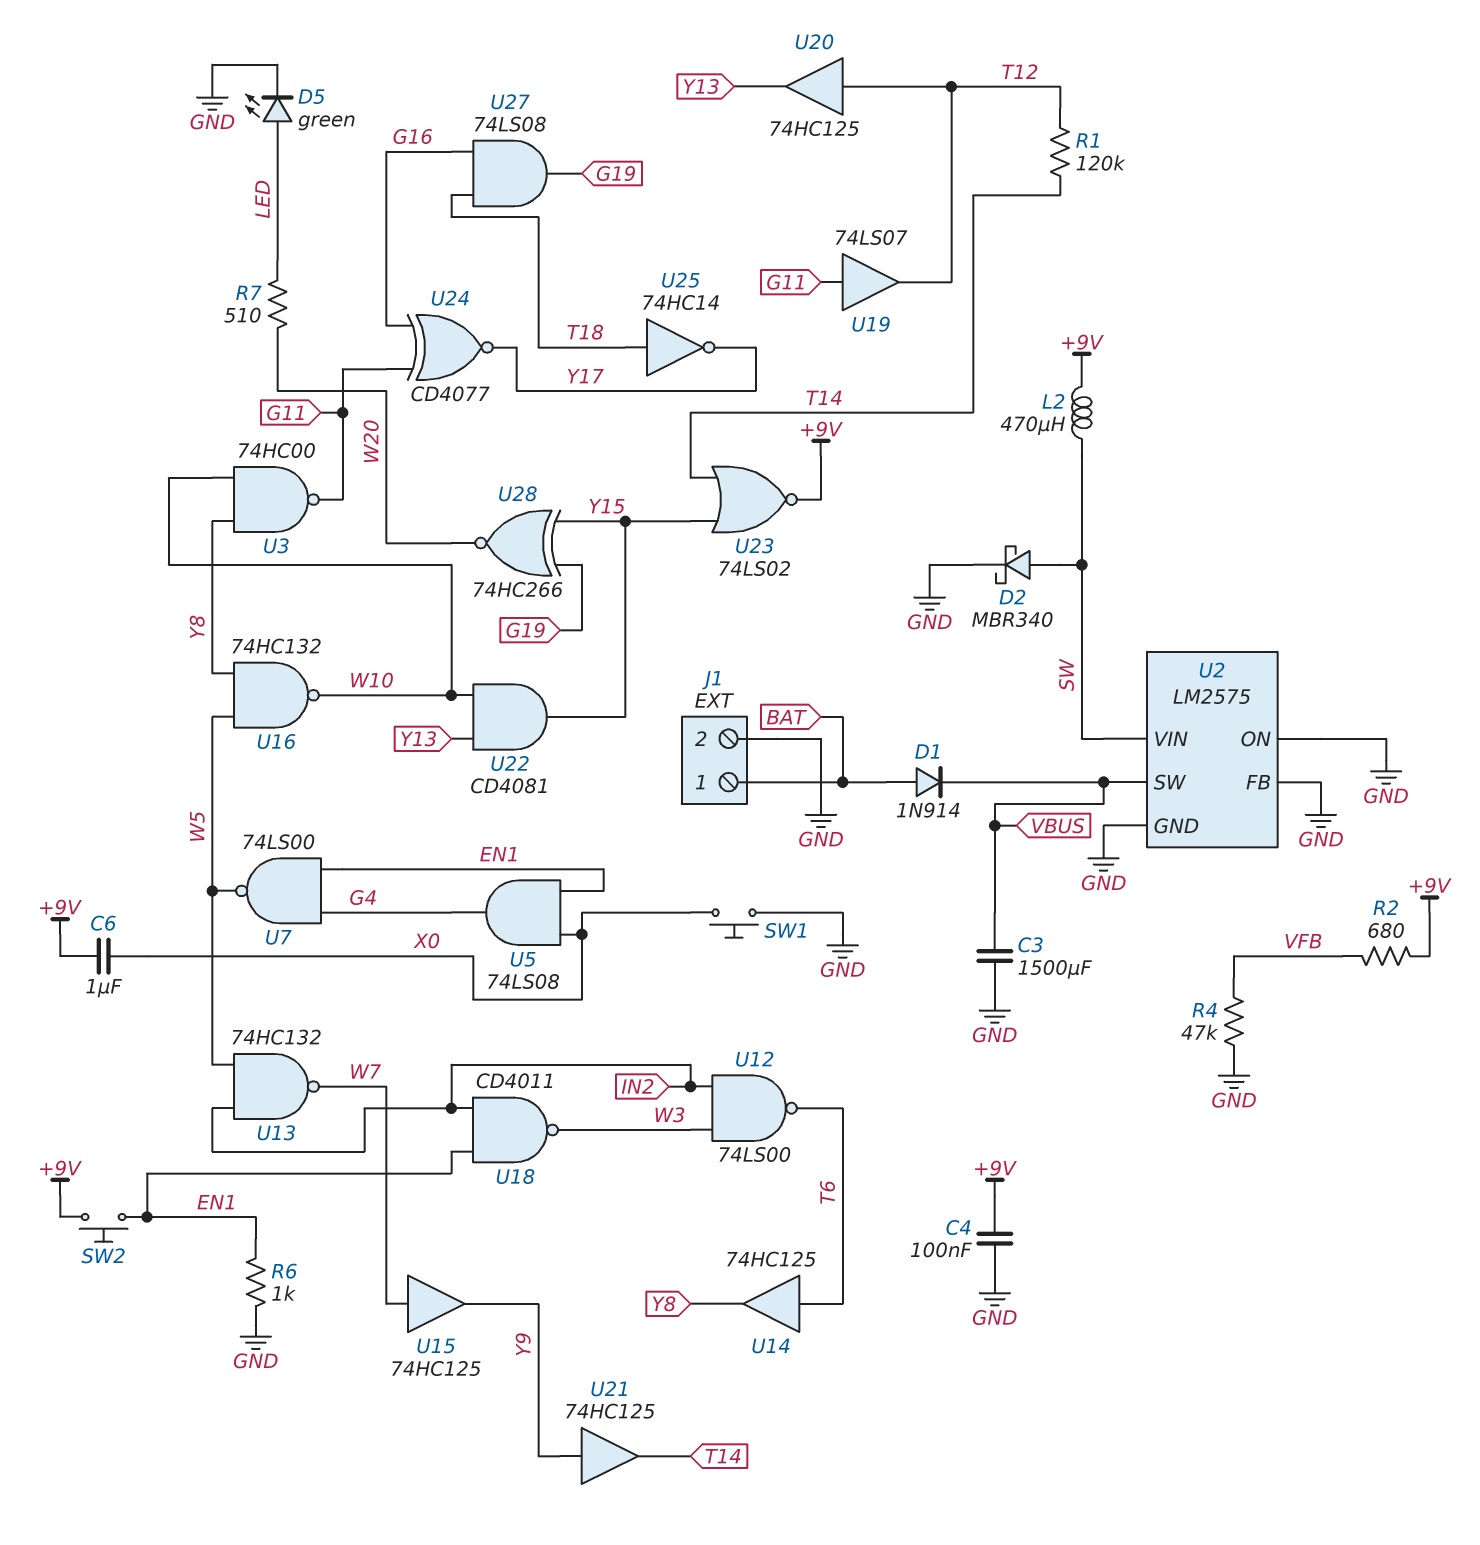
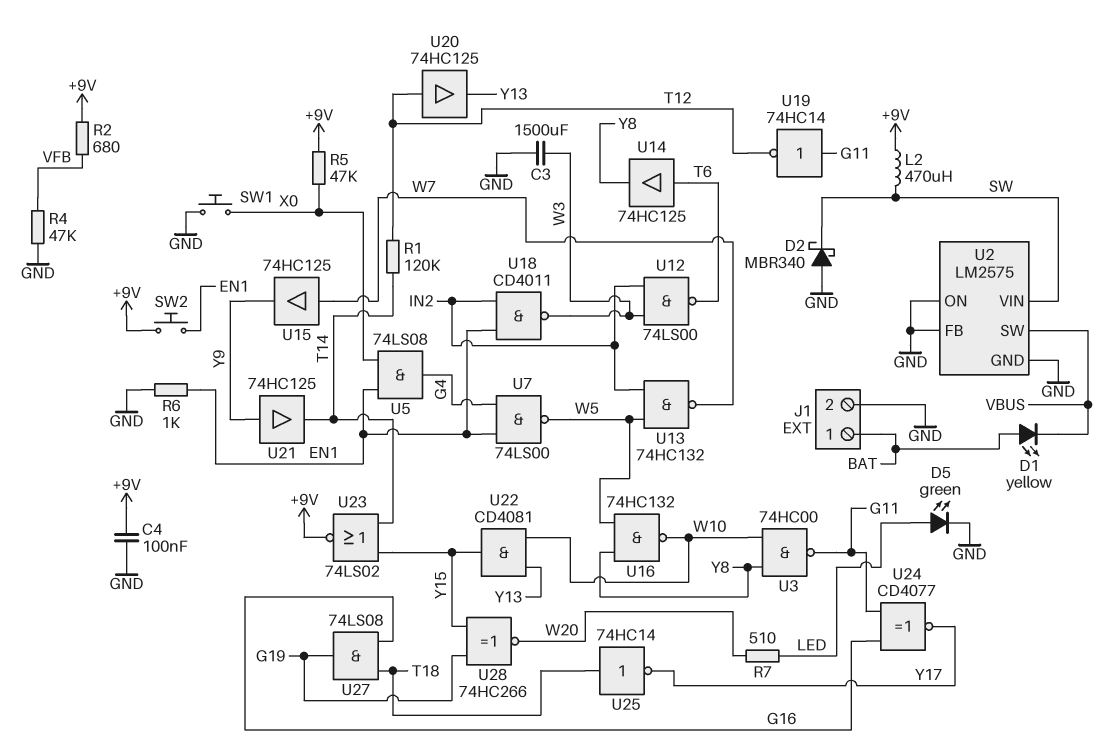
C3: 1500uF (GND, VBUS) -> 1500uF (GND, W3)
C6: 1uF (+9V, X0) -> none
D1: diode 1N914 (A BAT, K VBUS) -> LED yellow (A BAT, K VBUS)
D2: schottky MBR340 (A SW, K GND) -> schottky MBR340 (A GND, K SW)
R5: none -> 47k (+9V, X0)
U19: buffer 74LS07 (in G11, out T12) -> NOT 74HC14 (in G11, out T12)

